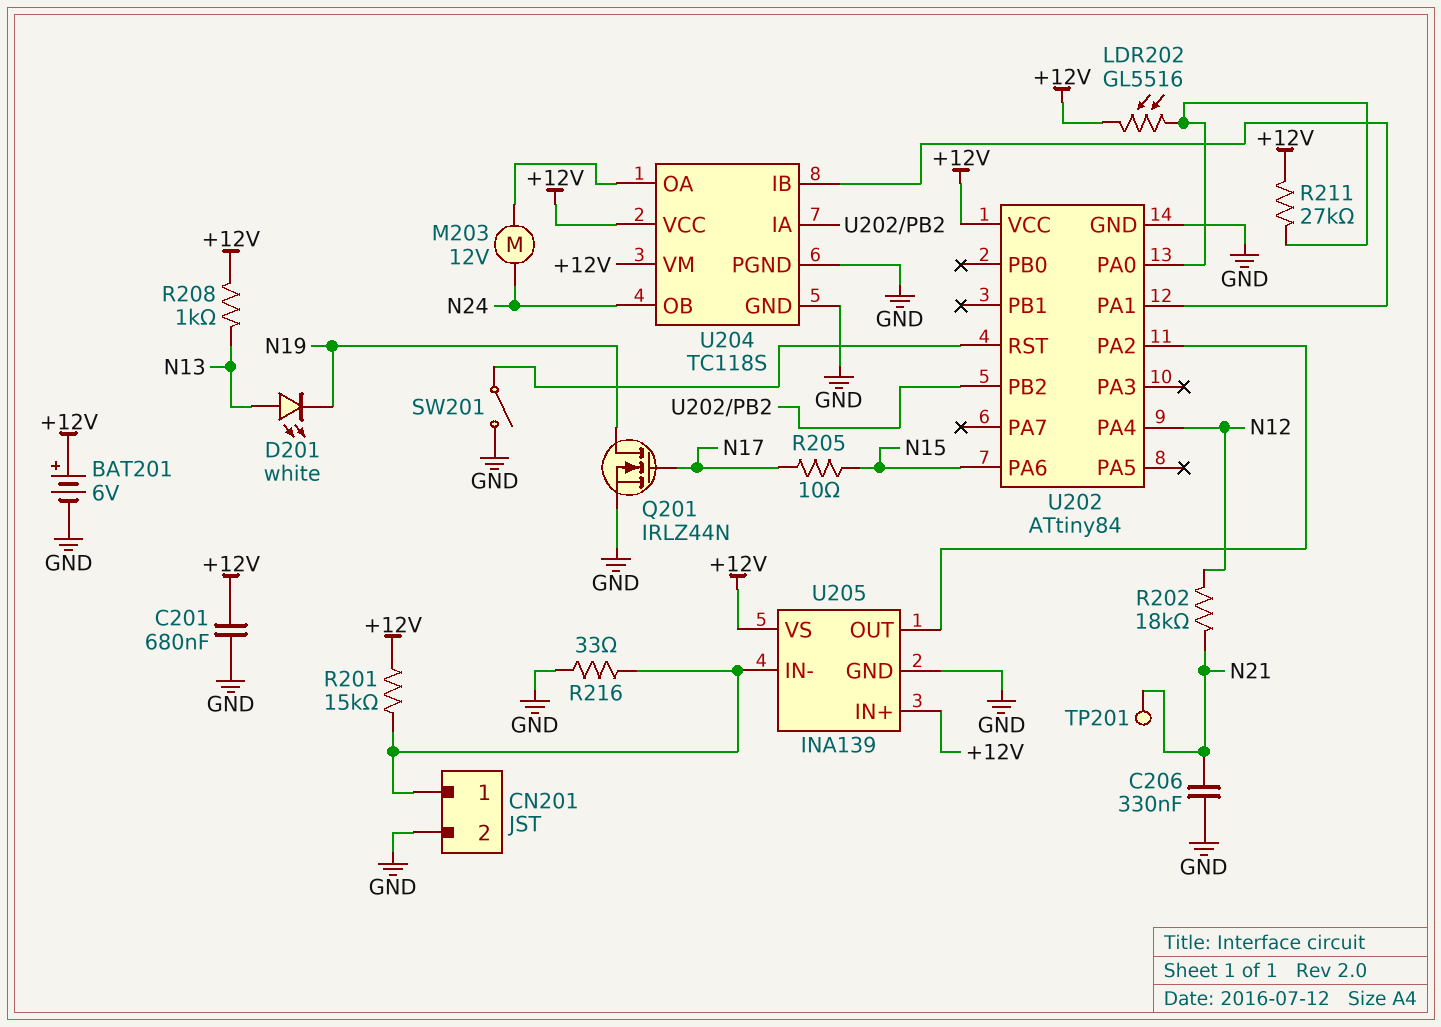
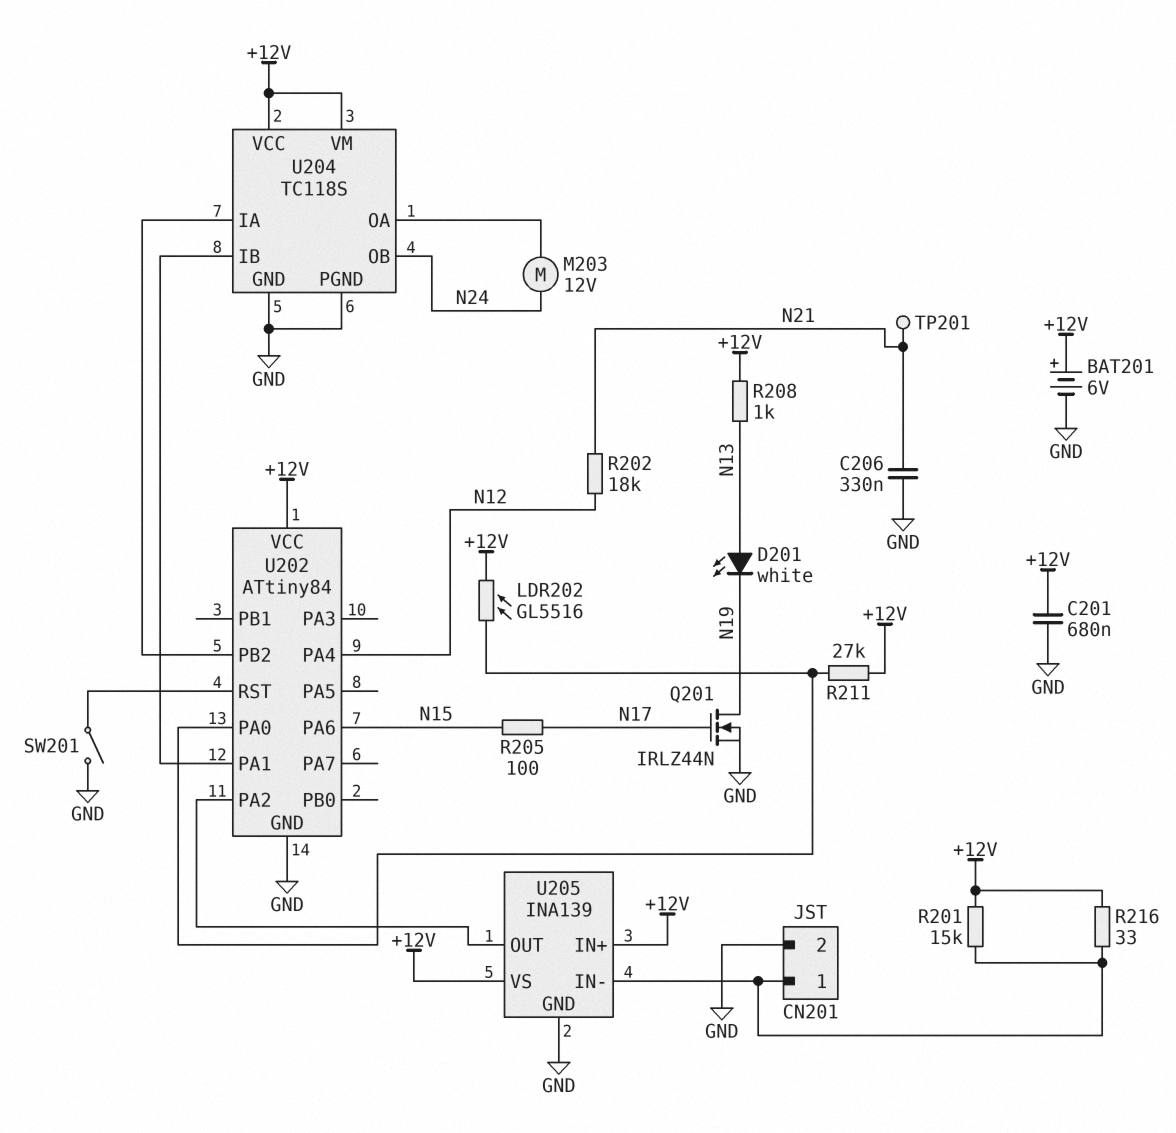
R205: 10 (N15, N17) -> 100 (N15, N17)
R216: 33 (CN201/1, GND) -> 33 (+12V, CN201/1)

